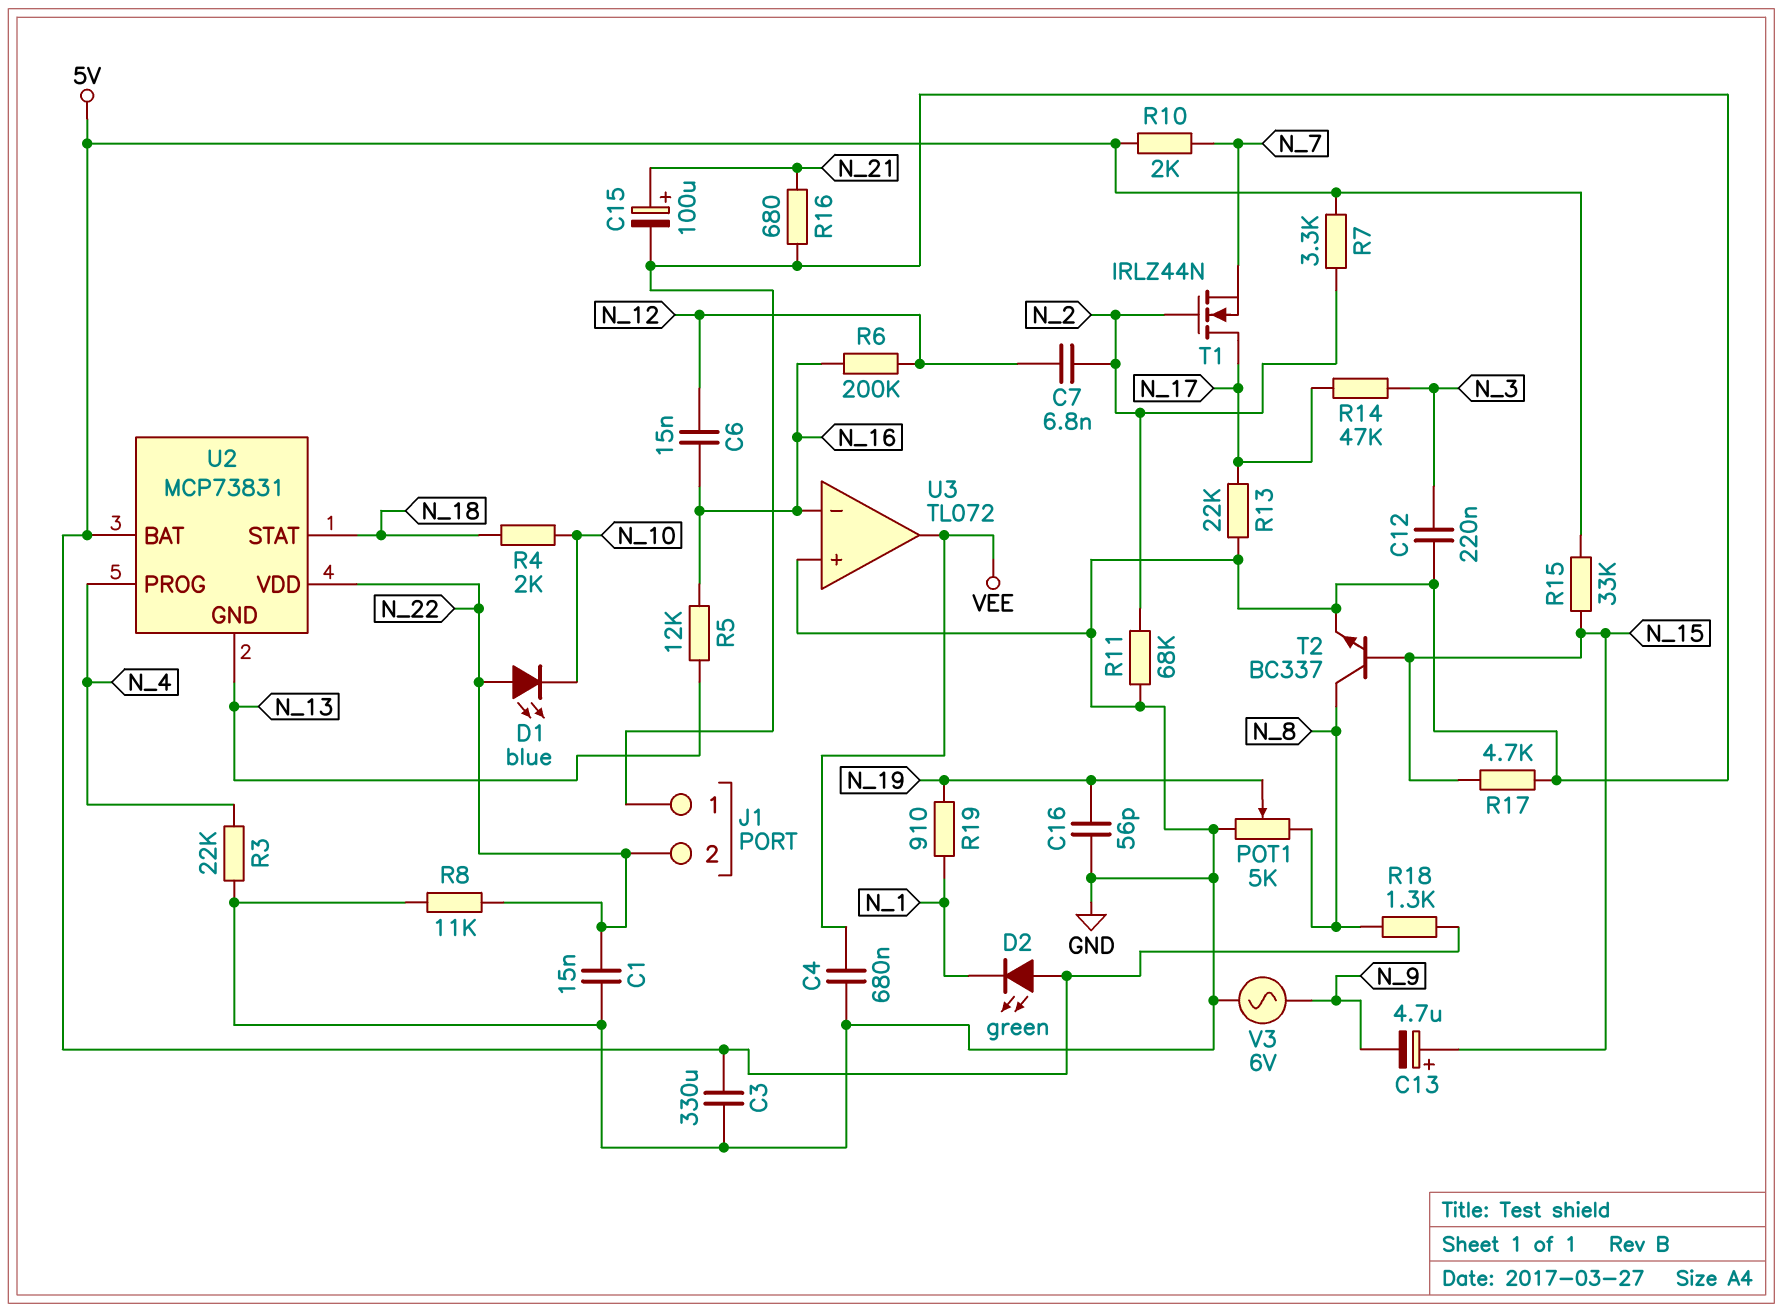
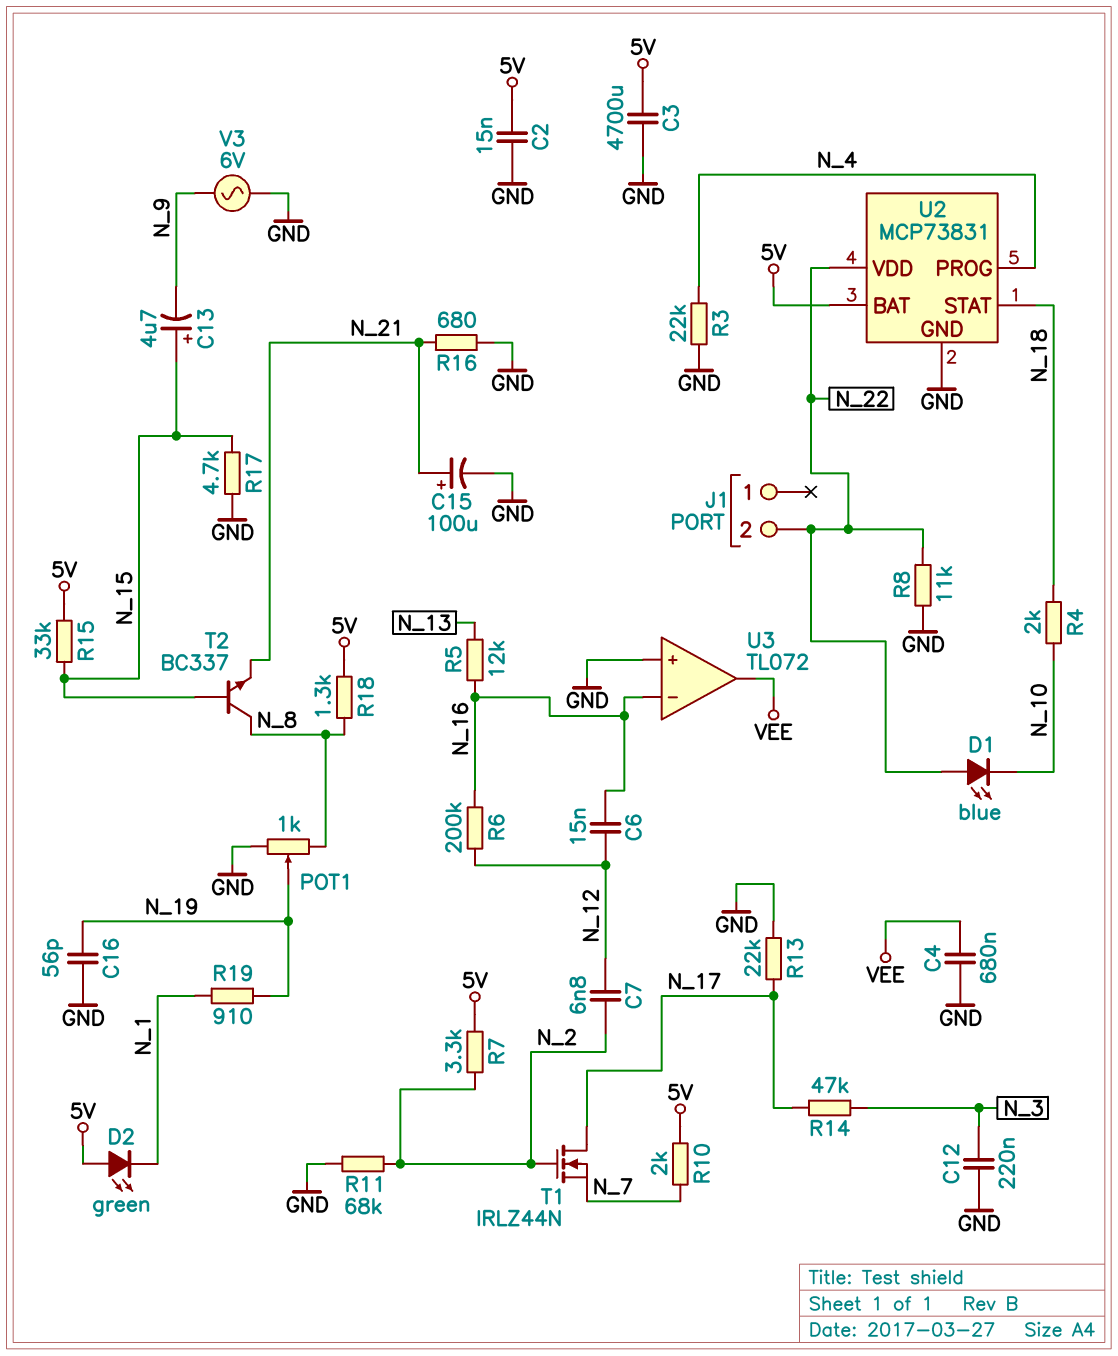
C1: 15nF (GND, N_22) -> none
C2: none -> 15nF (5V, GND)
C3: 330uF (5V, GND) -> 4700uF (5V, GND)
J1 pin 1: GND -> none
POT1: 5k (GND, N_8, wiper N_19) -> 1k (GND, N_8, wiper N_19)
T2: NPN BC337 (B N_15, C N_8, E GND) -> NPN BC337 (B N_15, C N_8, E N_21)
U2 pin GND: N_13 -> GND

